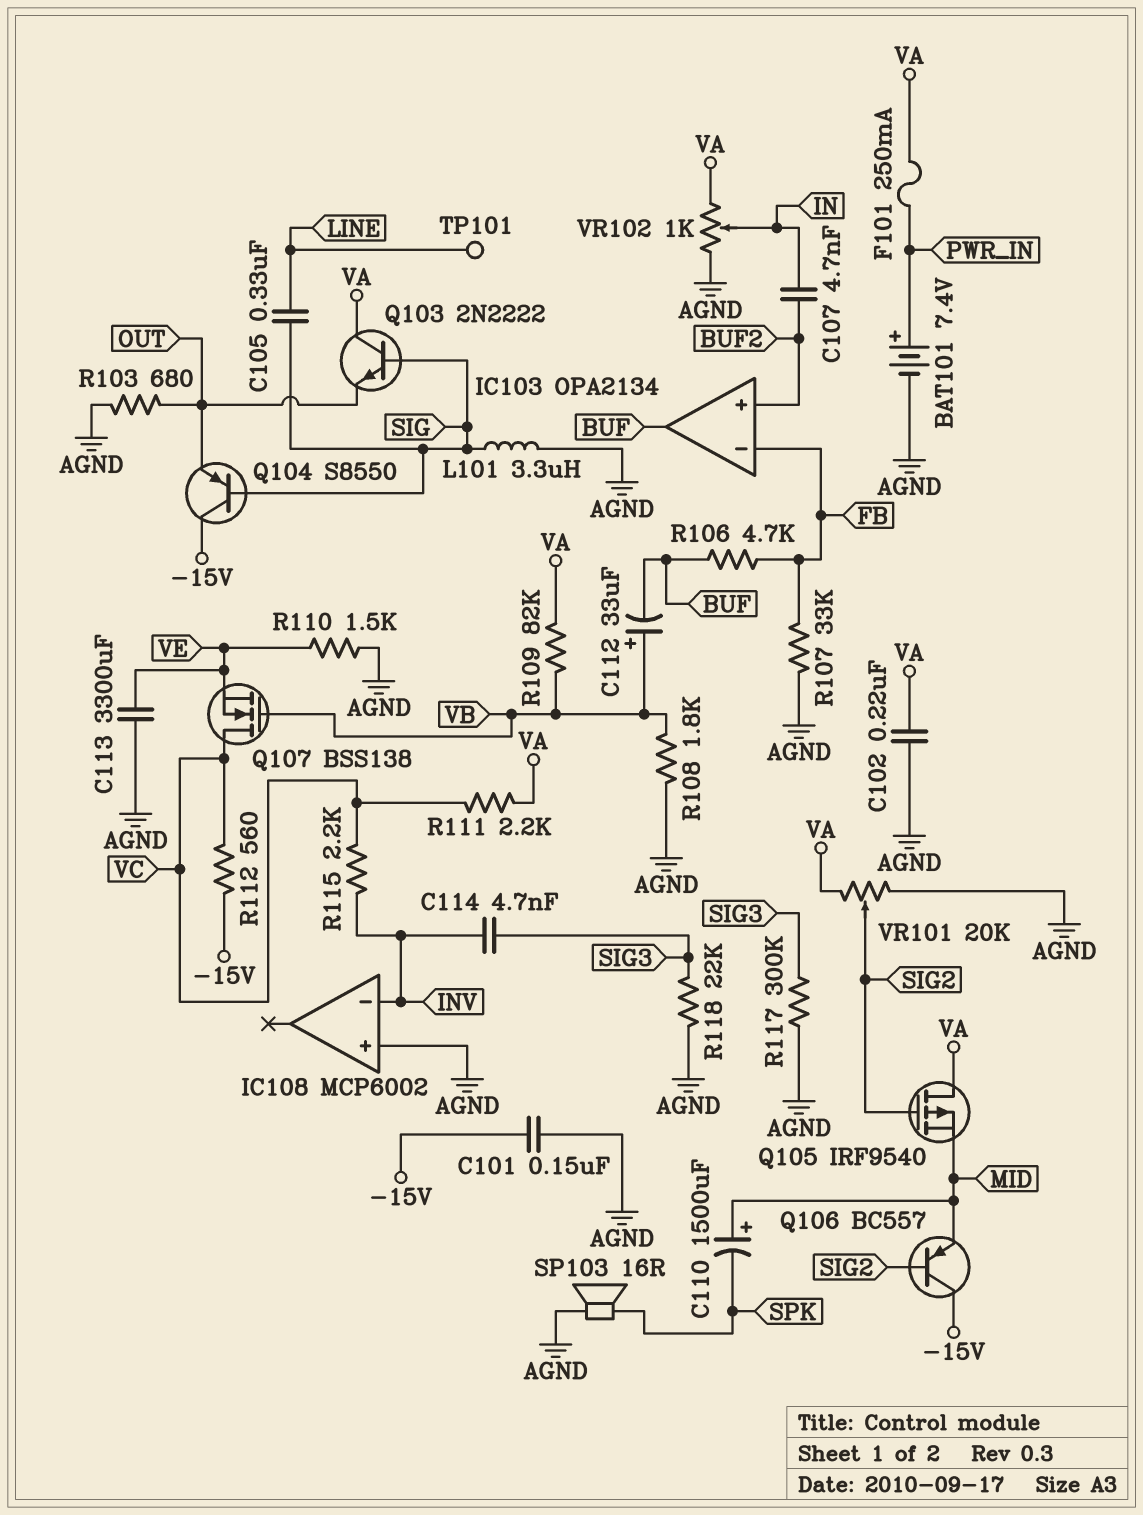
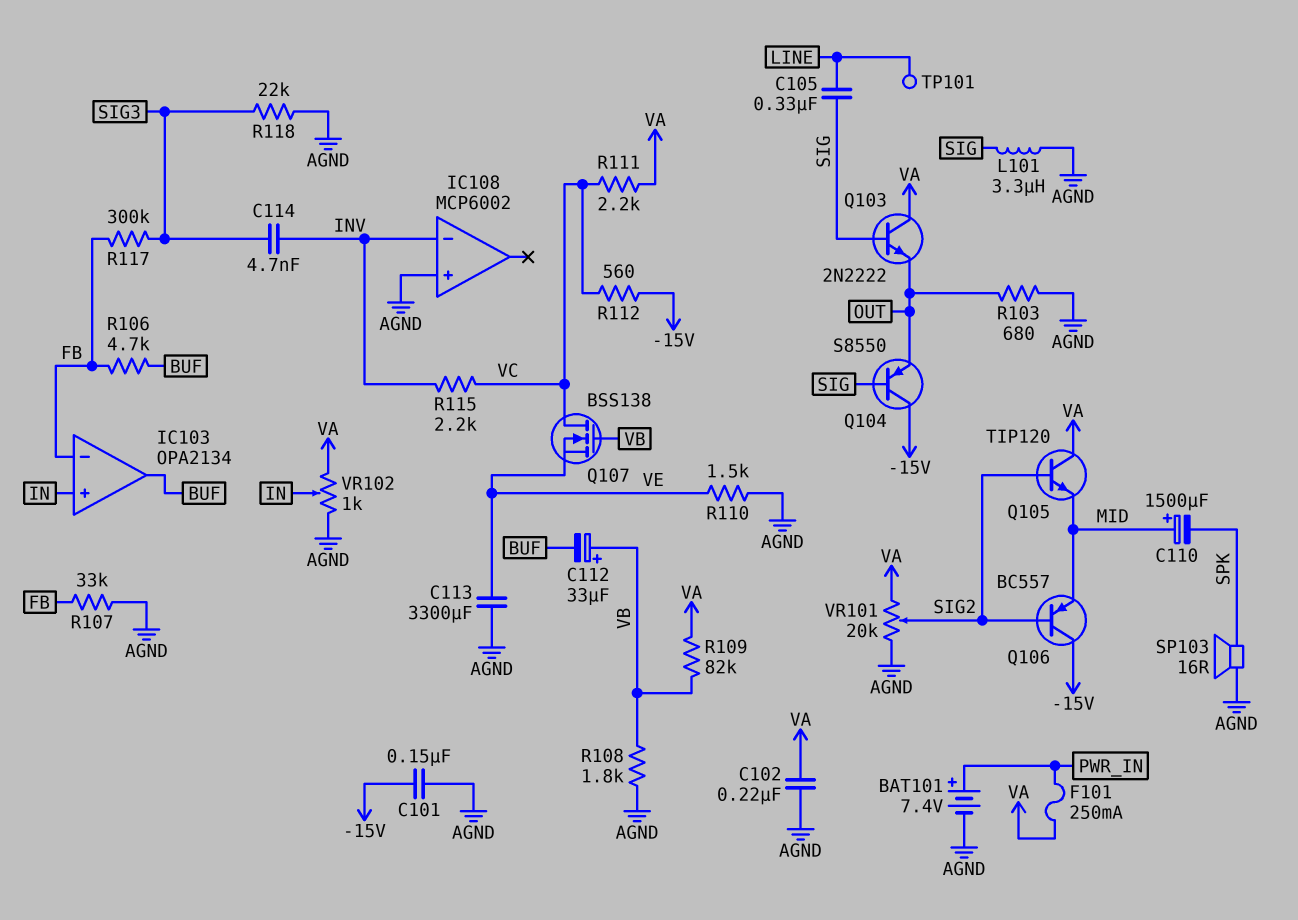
C107: 4.7nF (BUF2, IN) -> none
IC103 pin in+: BUF2 -> IN
Q105: PMOS IRF9540 (G SIG2, D VA, S MID) -> NPN TIP120 (B SIG2, C VA, E MID)
R117: 300k (AGND, SIG3) -> 300k (FB, SIG3)

